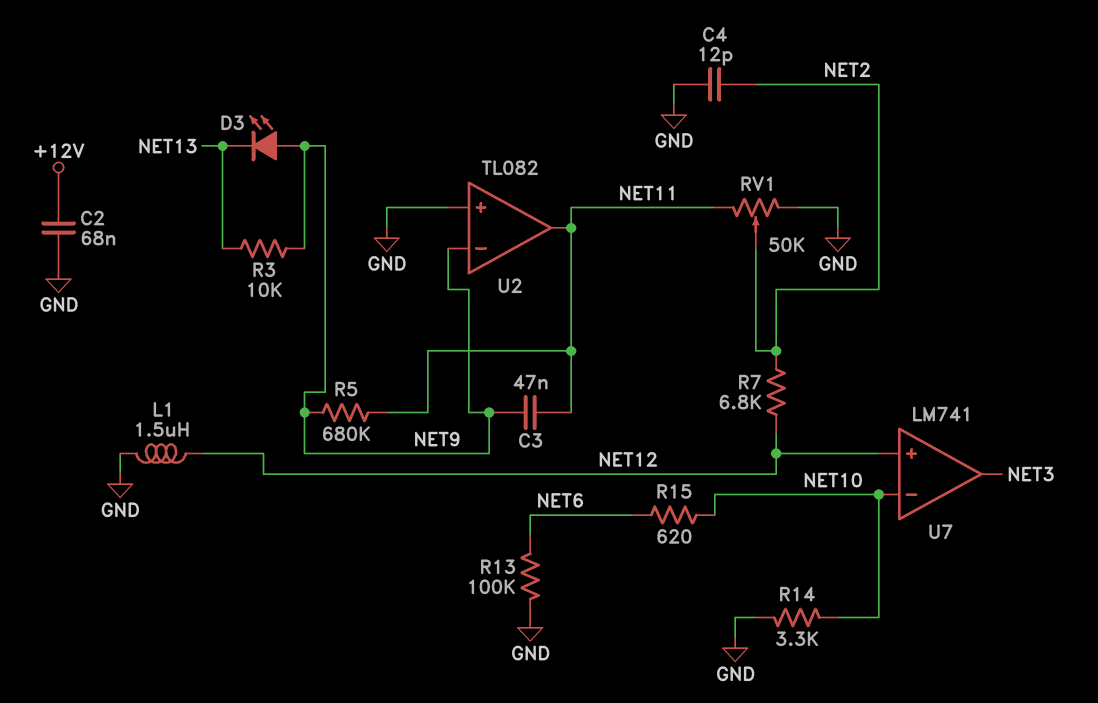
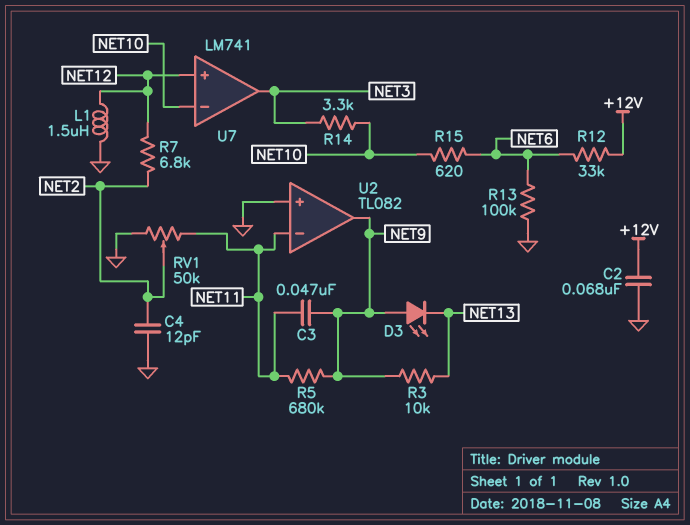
R12: none -> 33k (+12V, NET6)
R14: 3.3k (GND, NET10) -> 3.3k (NET3, NET10)
U2 pin in-: NET9 -> NET11
U2 pin out: NET11 -> NET9

